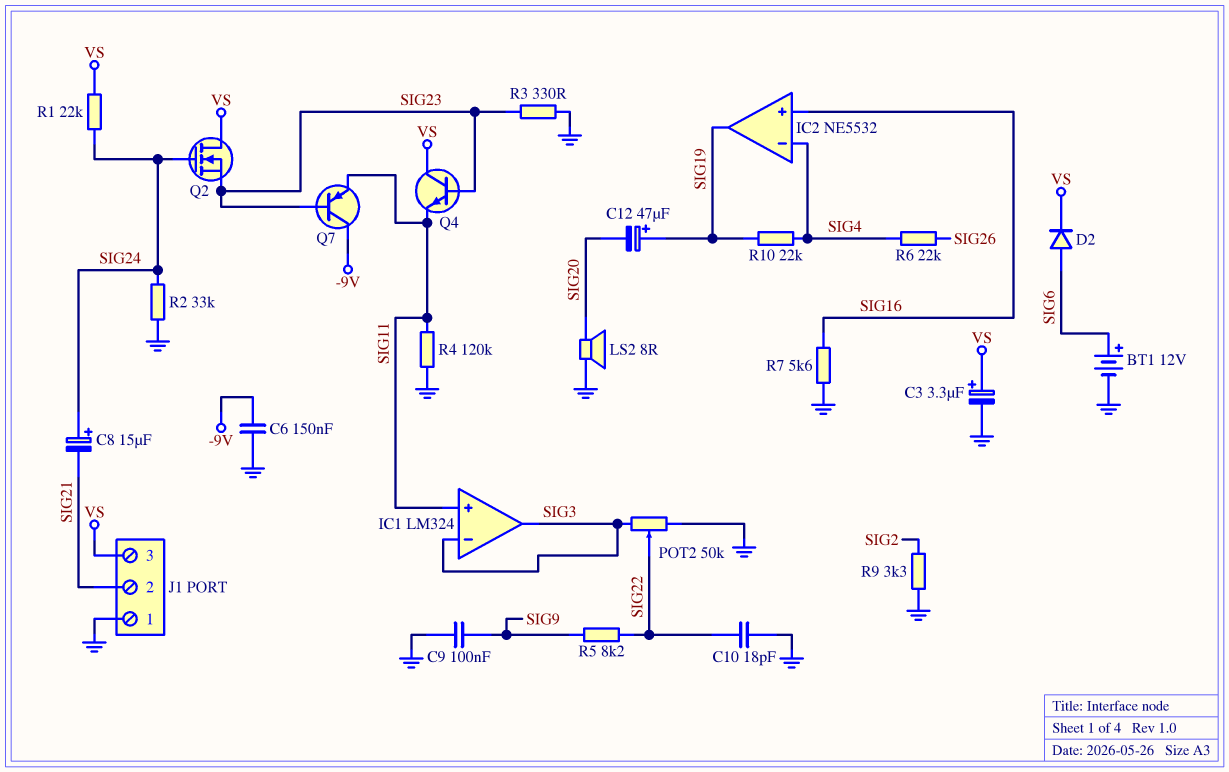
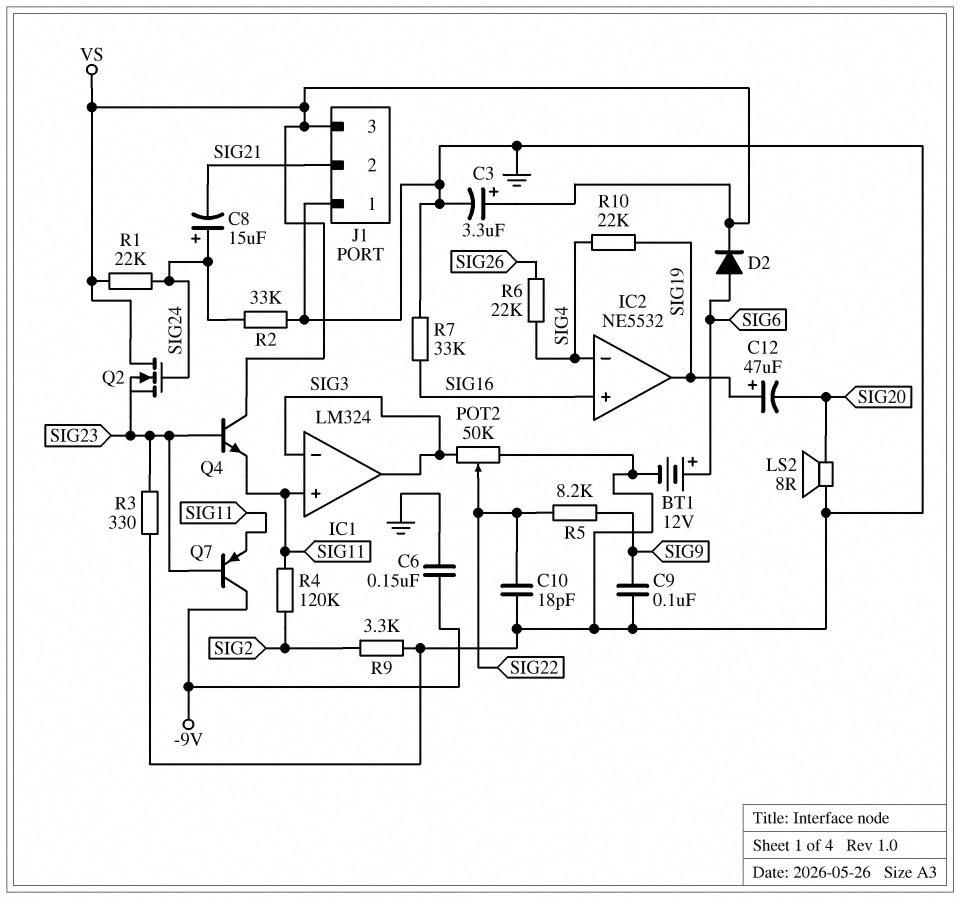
R4: 120k (GND, SIG11) -> 120k (SIG2, SIG11)
R7: 5.6k (GND, SIG16) -> 33k (GND, SIG16)

